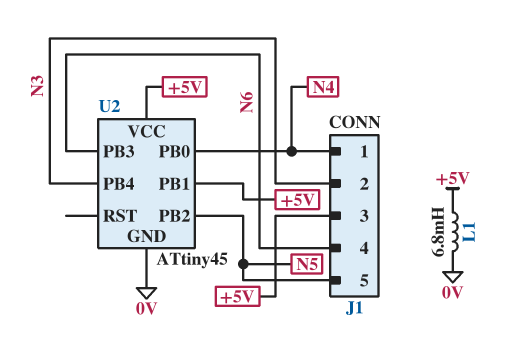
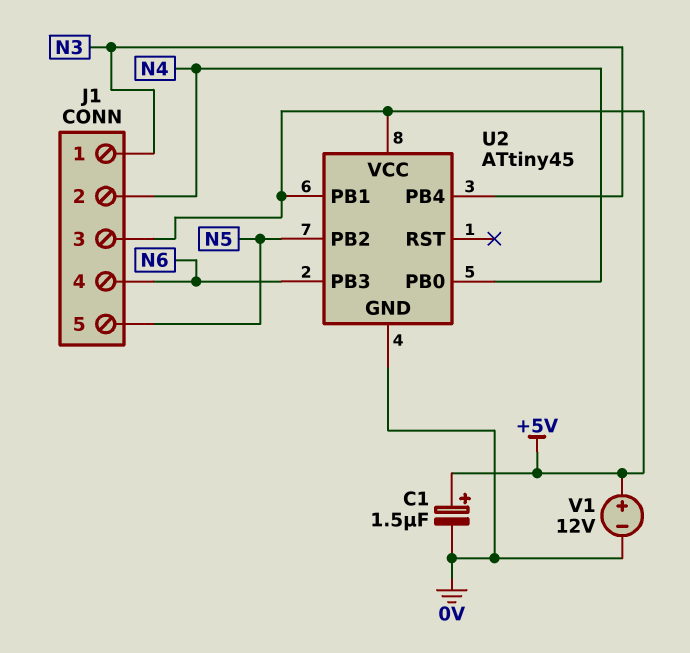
C1: none -> 1.5uF (plus +5V, minus 0V)
J1 pin 1: N4 -> N3
J1 pin 2: N3 -> N4
L1: 6.8mH (+5V, 0V) -> none
V1: none -> 12V (plus +5V, minus 0V)

